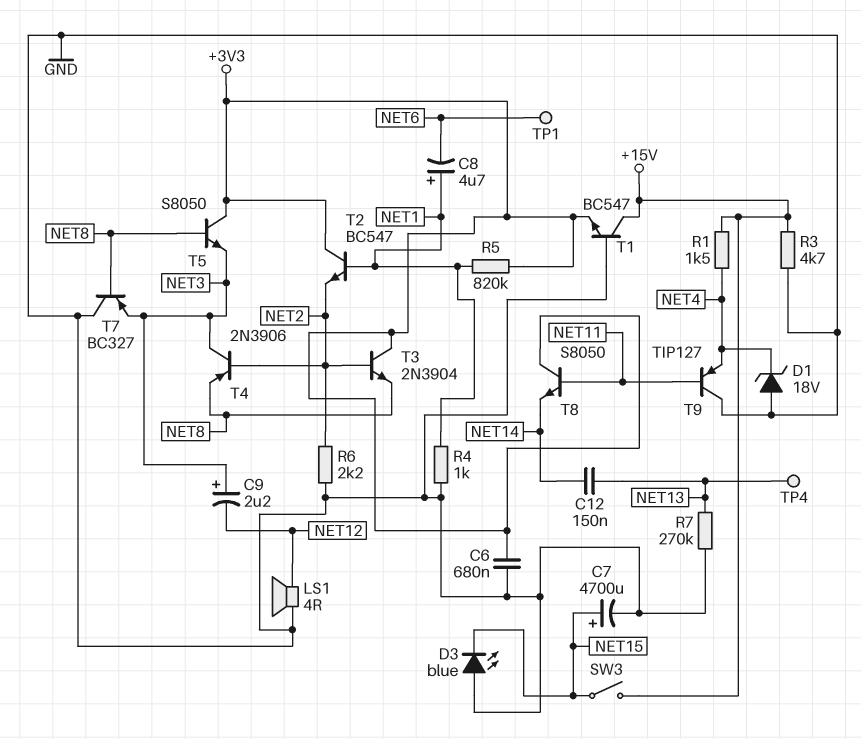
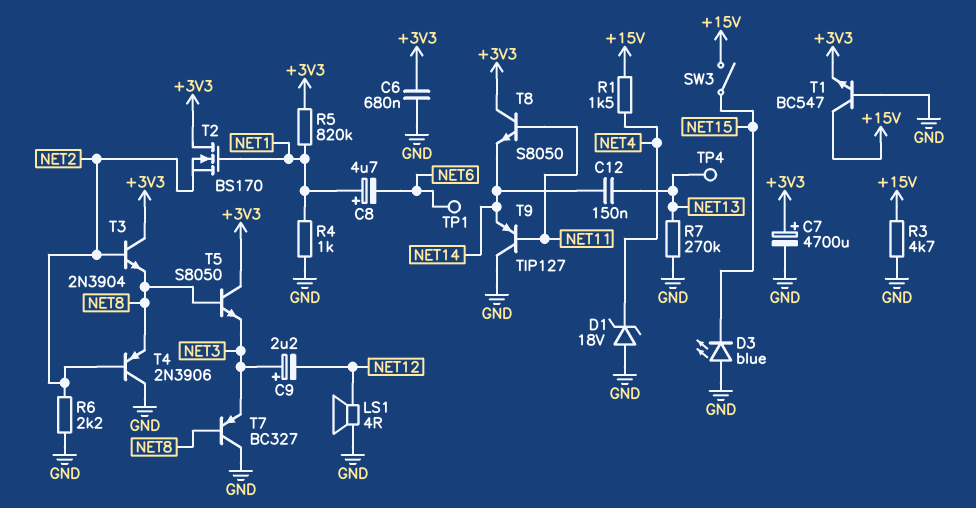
C7: 4700uF (plus NET15, minus GND) -> 4700uF (plus +3V3, minus GND)
T2: NPN BC547 (B NET1, C +3V3, E NET2) -> NMOS BS170 (G NET1, D +3V3, S NET2)
T4: PNP 2N3906 (B NET2, C NET3, E NET8) -> PNP 2N3906 (B NET2, C GND, E NET8)
T9: PNP TIP127 (B NET11, C GND, E NET4) -> PNP TIP127 (B NET11, C GND, E NET14)

